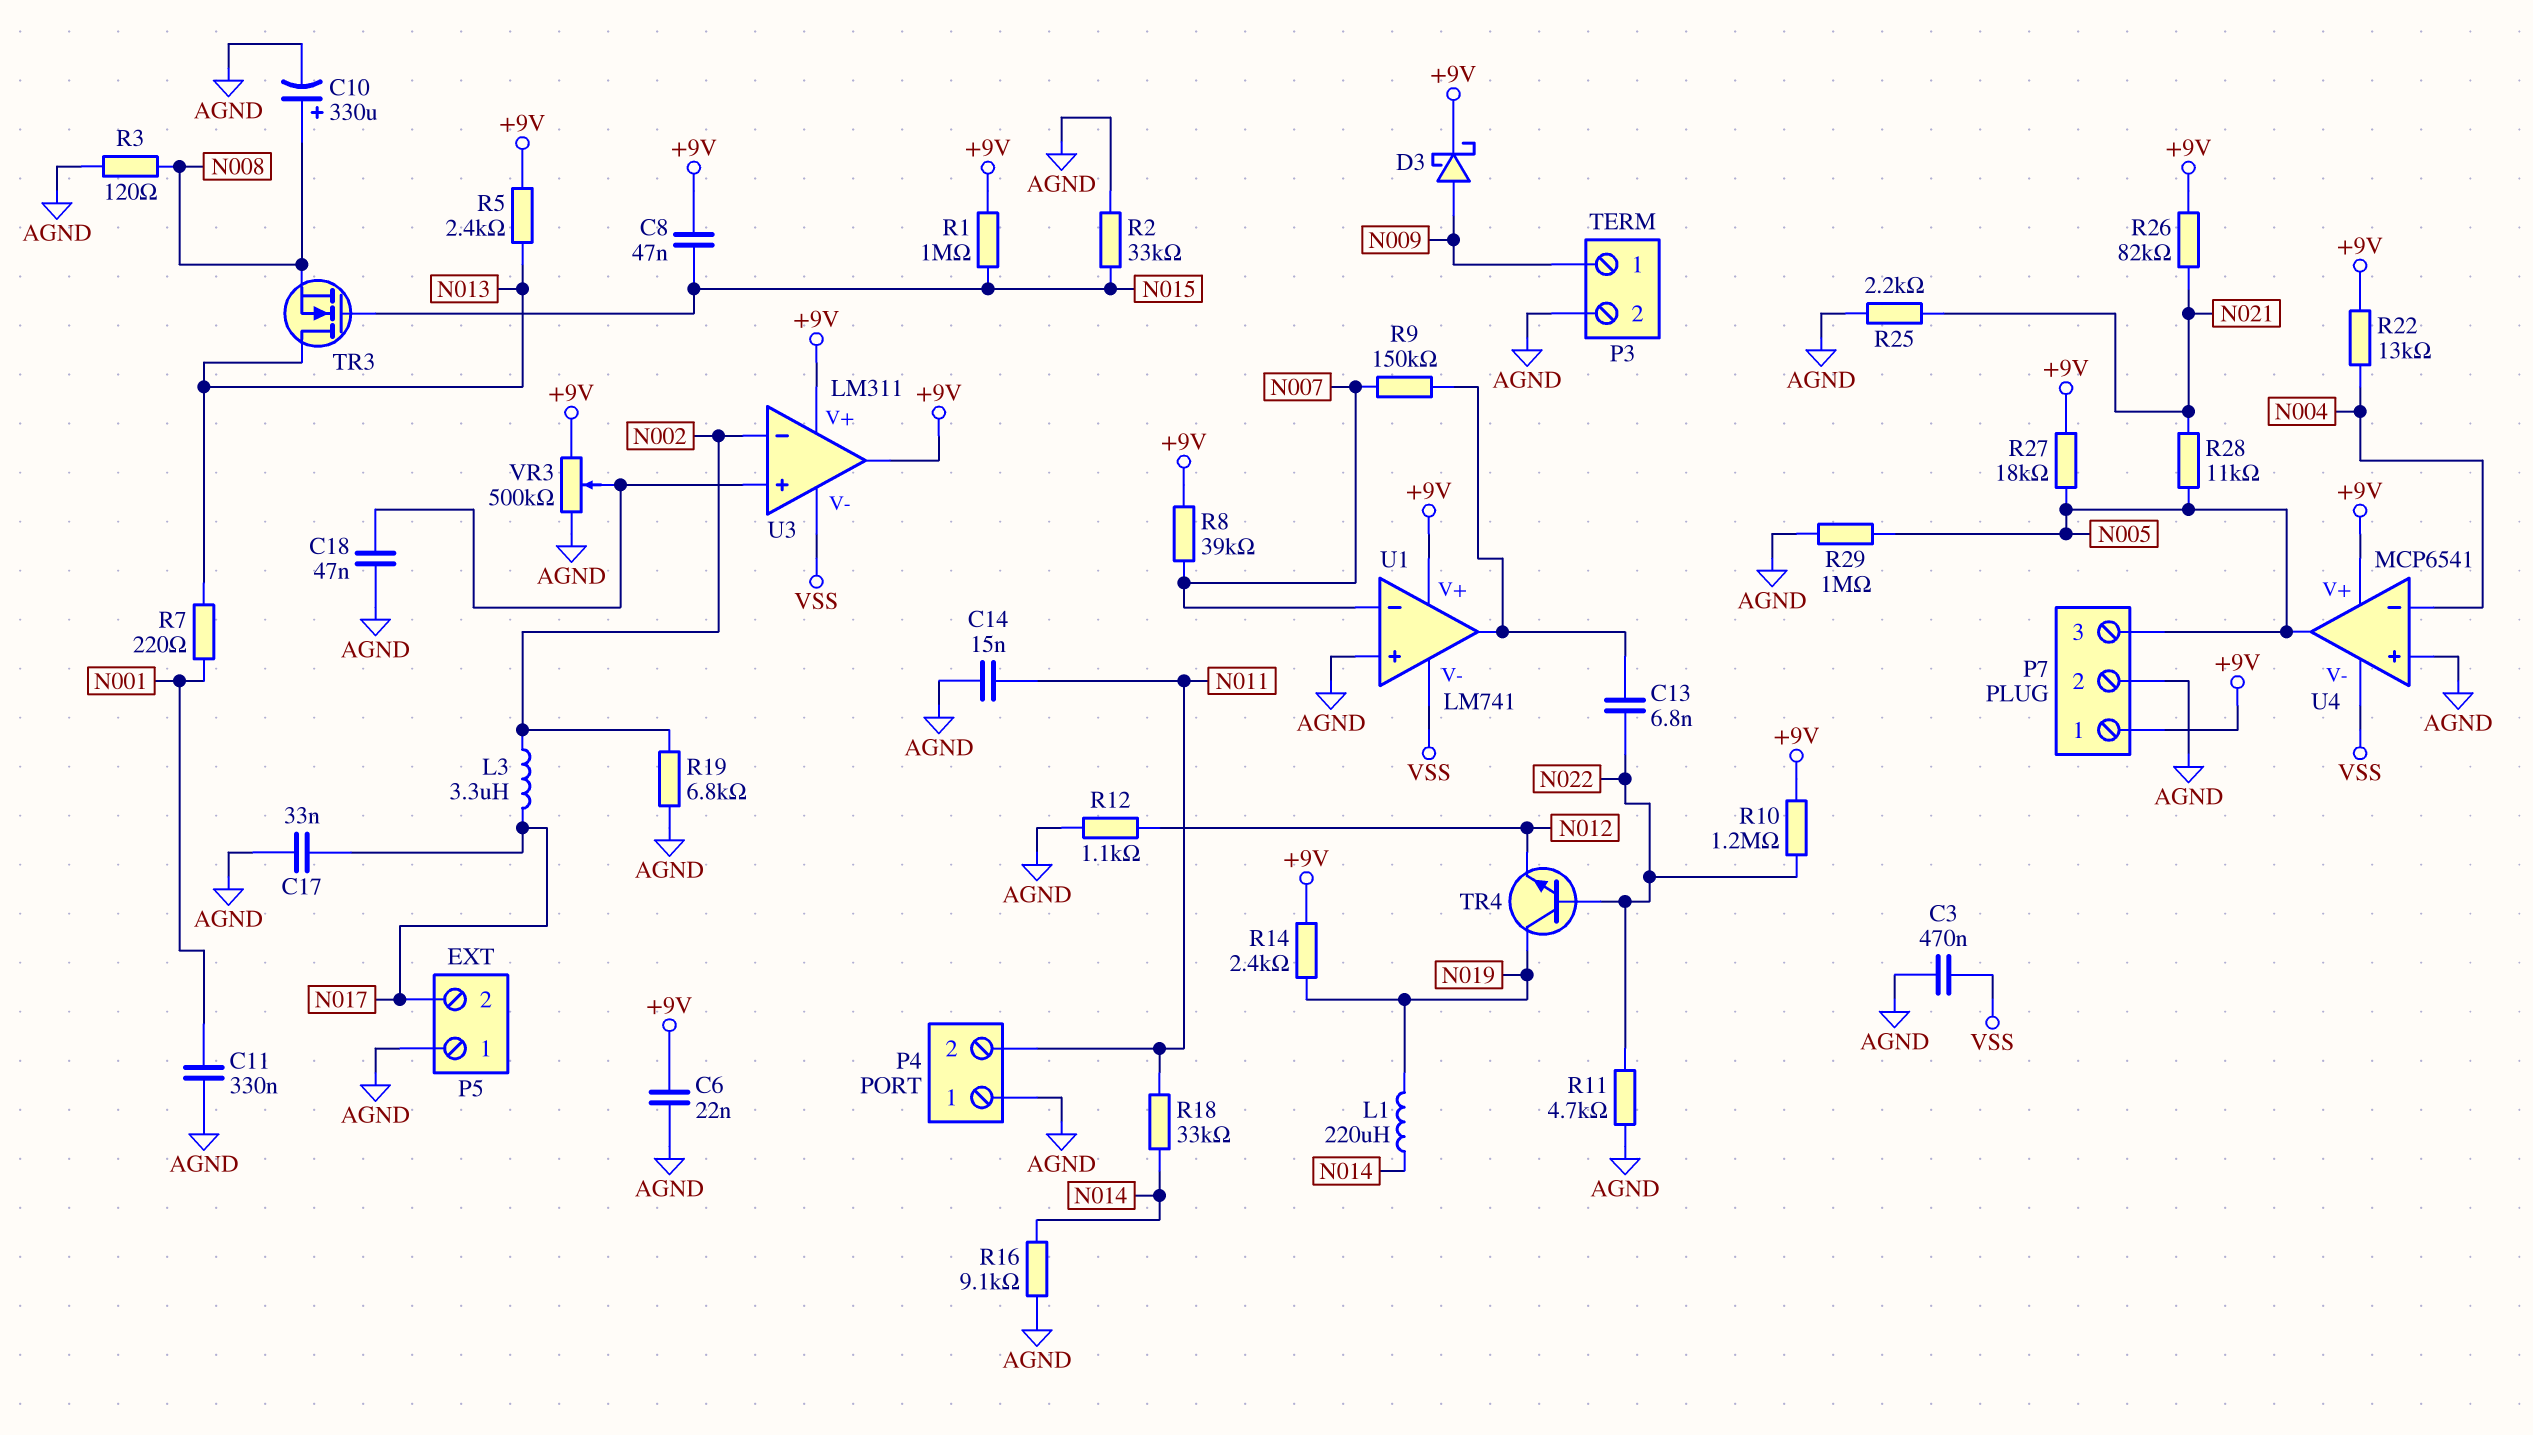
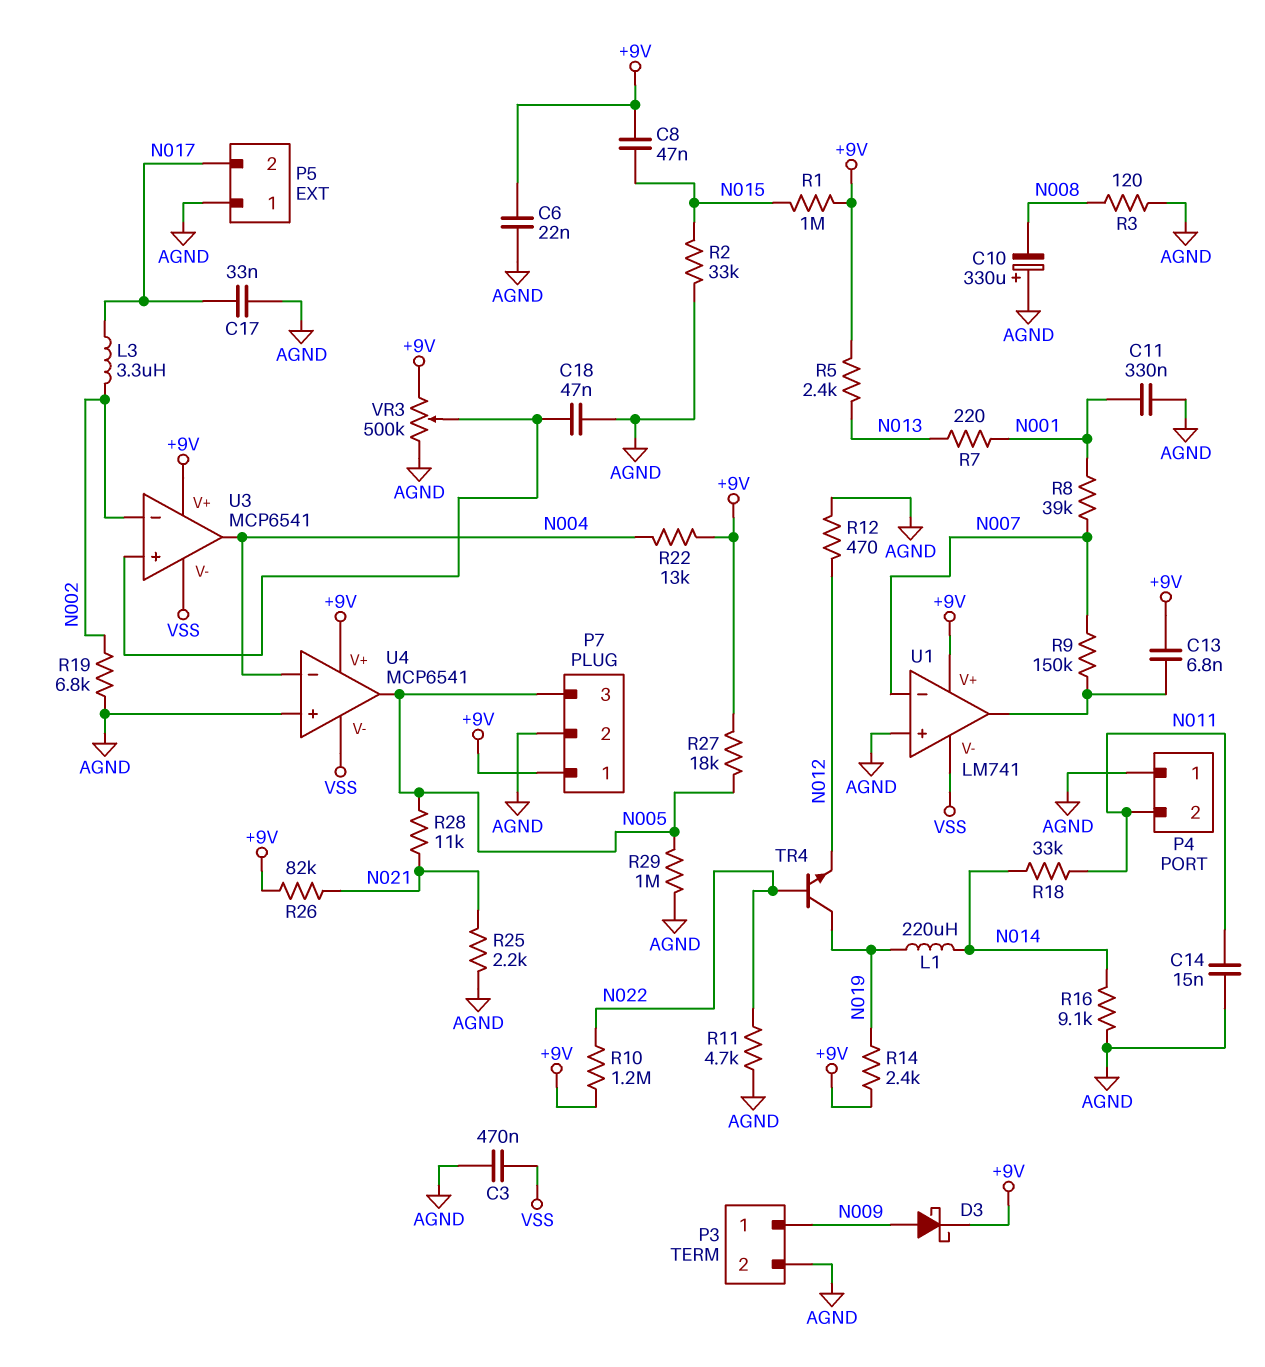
C10: 330uF (plus N008, minus AGND) -> 330uF (plus AGND, minus N008)
C13: 6.8nF (N022, U1/out) -> 6.8nF (+9V, U1/out)
R8: 39k (+9V, N007) -> 39k (N001, N007)
R12: 1.1k (AGND, N012) -> 470 (AGND, N012)
TR3: NMOS (G N015, D N013, S N008) -> none
U3: LM311 -> MCP6541
U3 pin out: +9V -> N004

